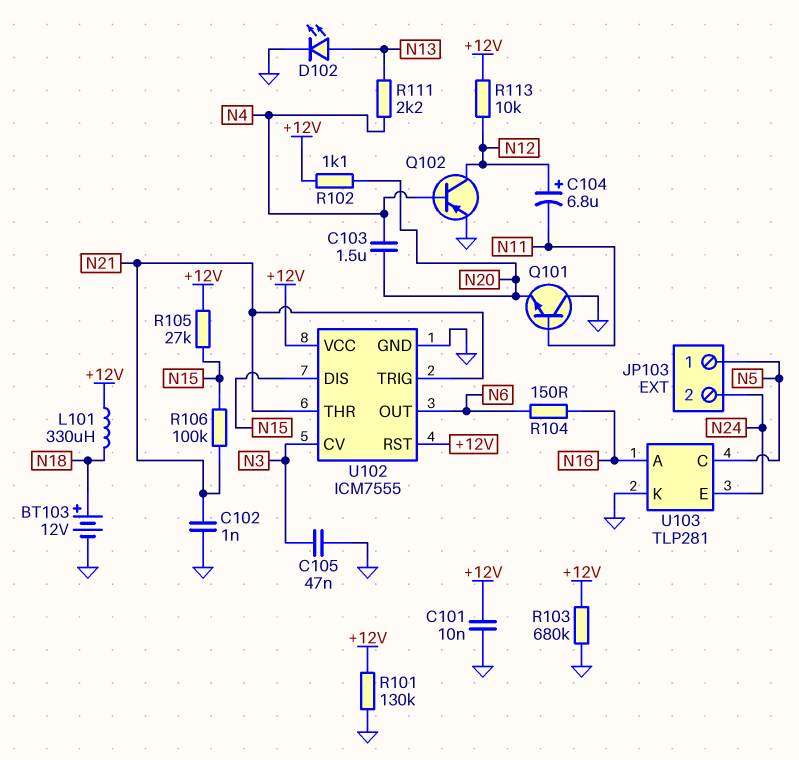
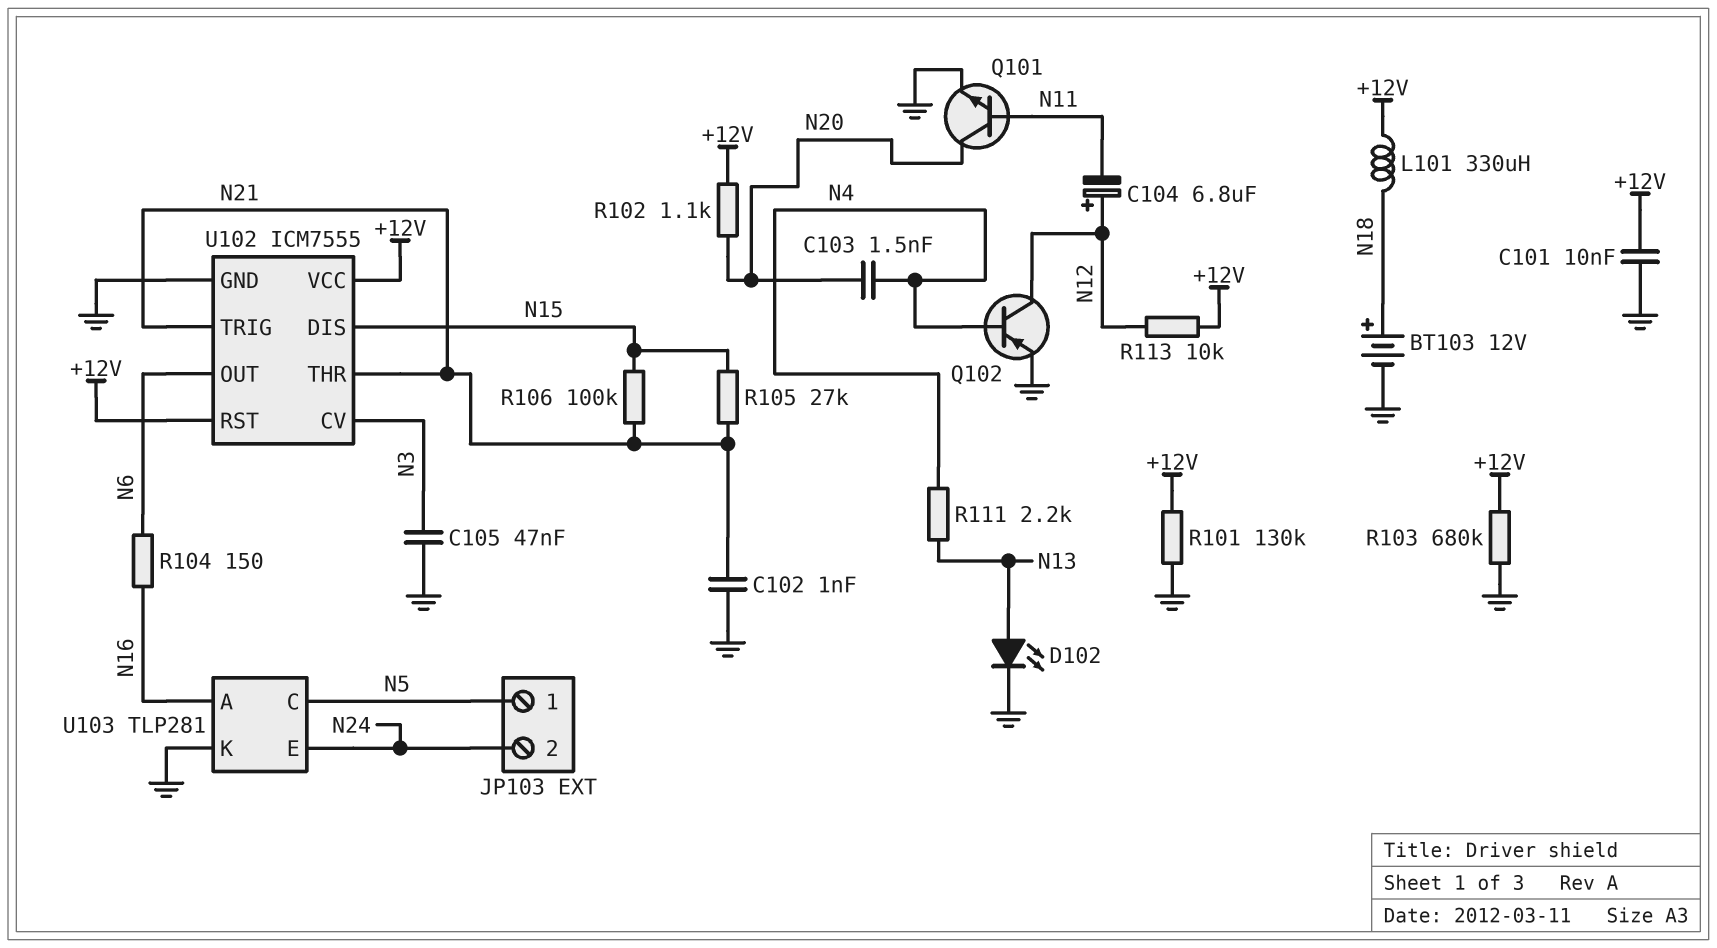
C103: 1.5uF (N4, N20) -> 1.5nF (N4, N20)
Q101: NPN (B N11, C GND, E N20) -> NPN (B N11, C N20, E GND)
R105: 27k (+12V, N15) -> 27k (N15, N21)

